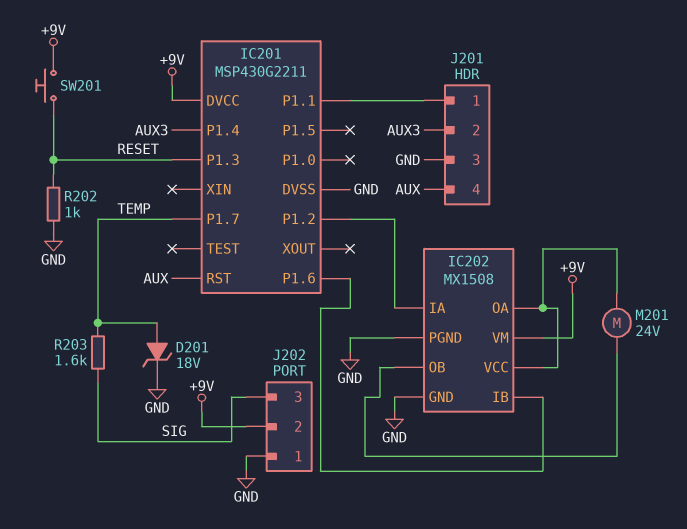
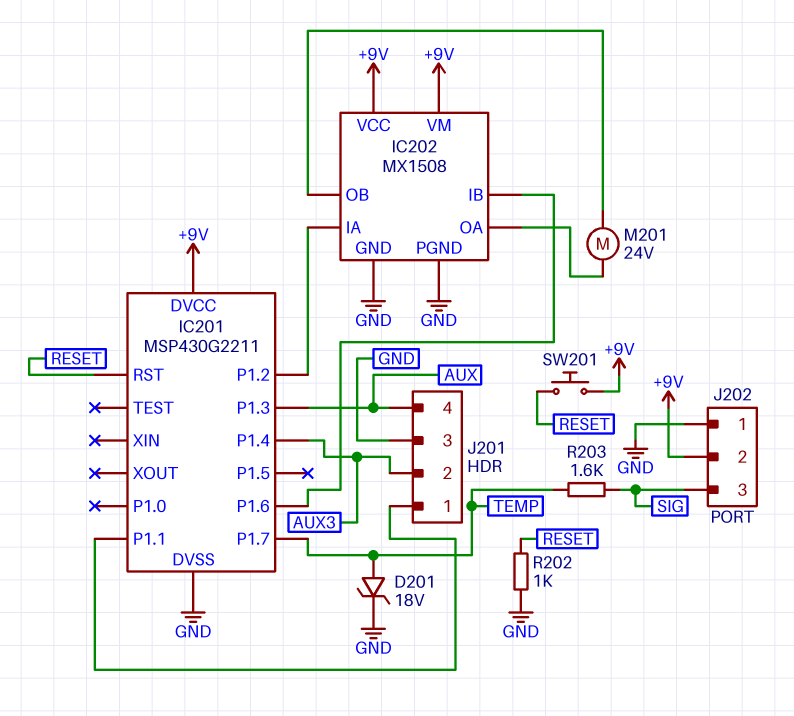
IC201 pin P1.3: RESET -> AUX
IC201 pin RST: AUX -> RESET
IC202 pin VCC: IC202/OA -> +9V

